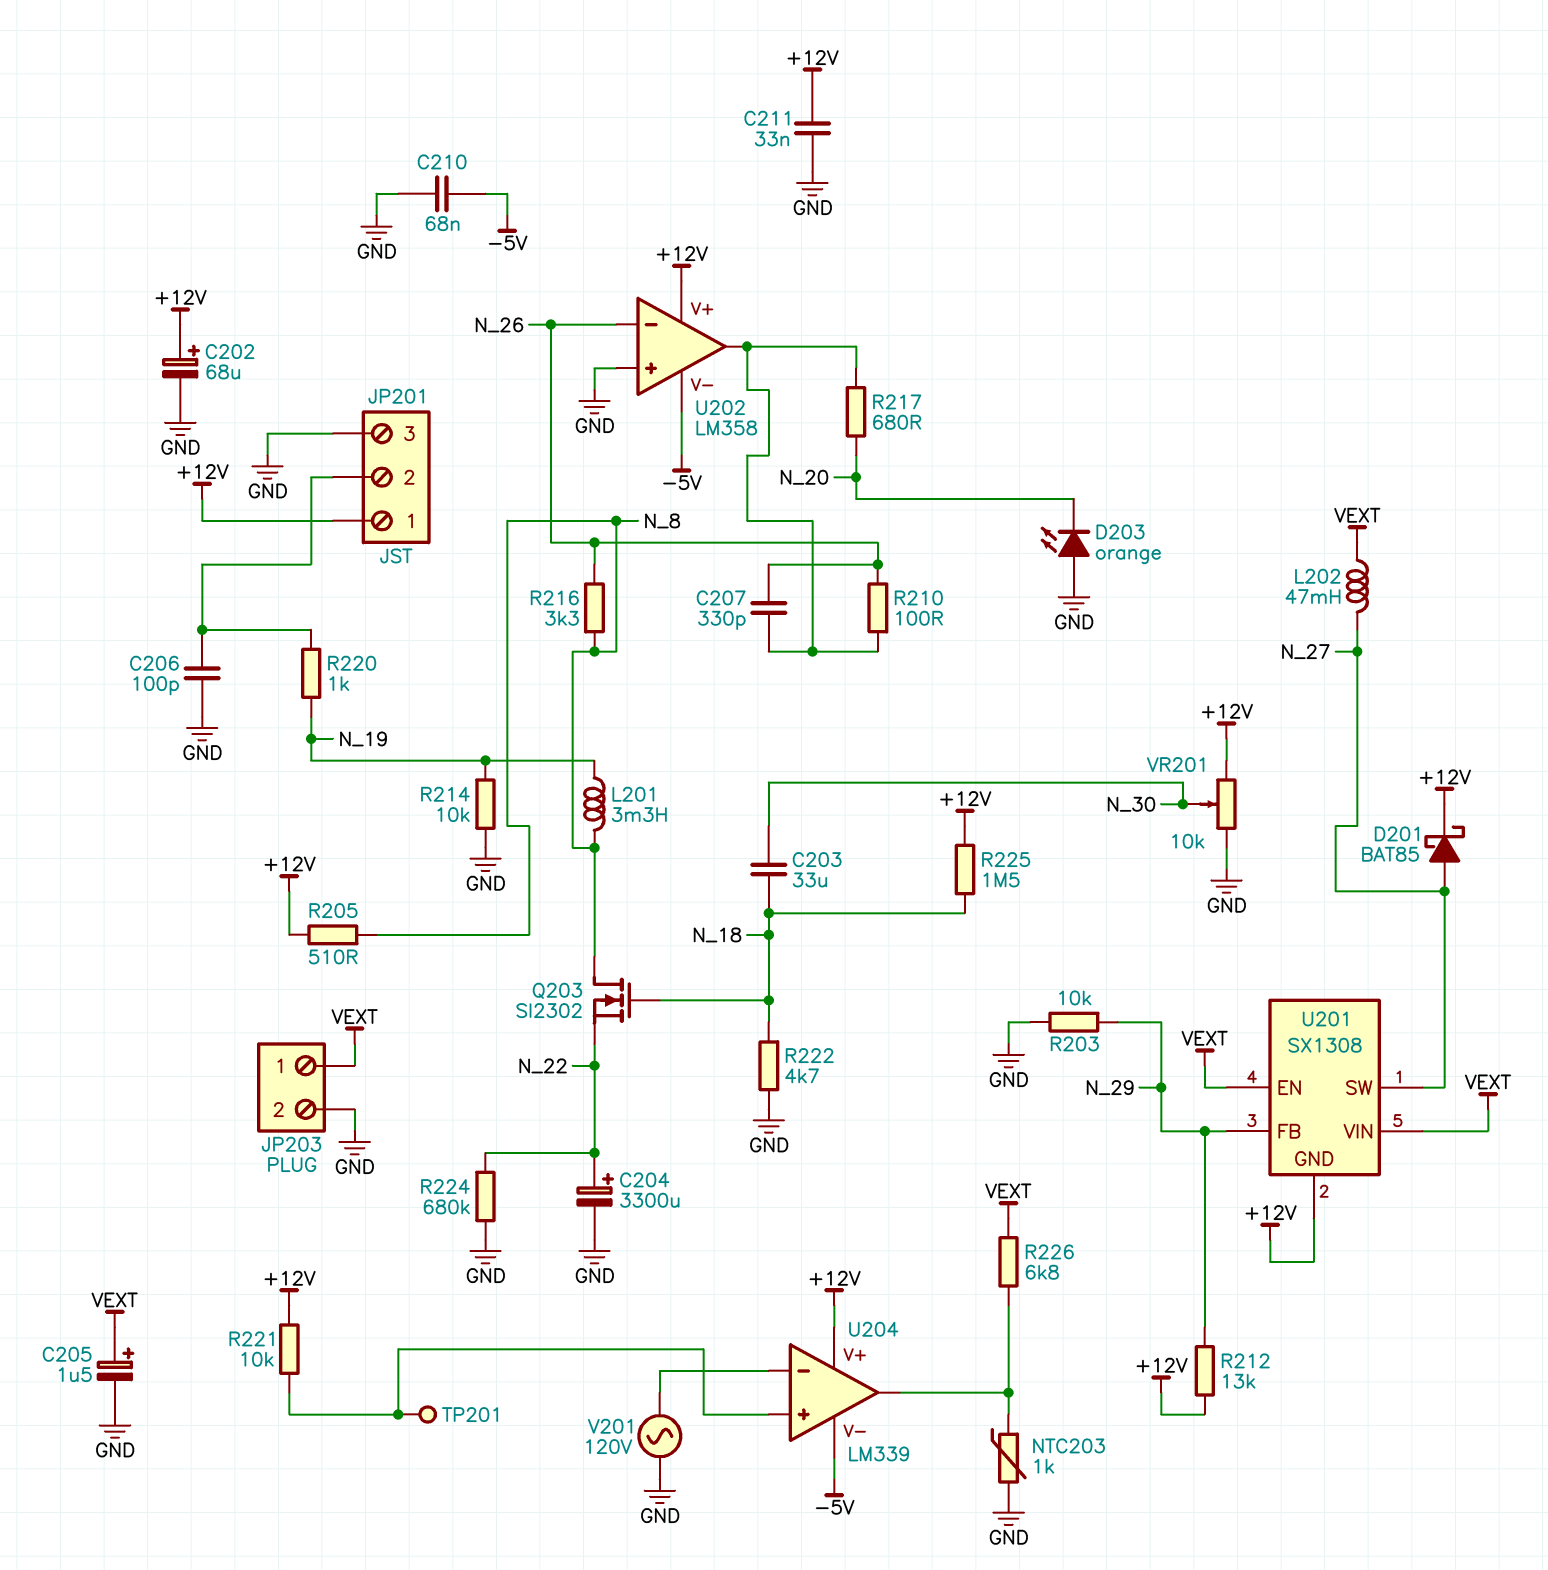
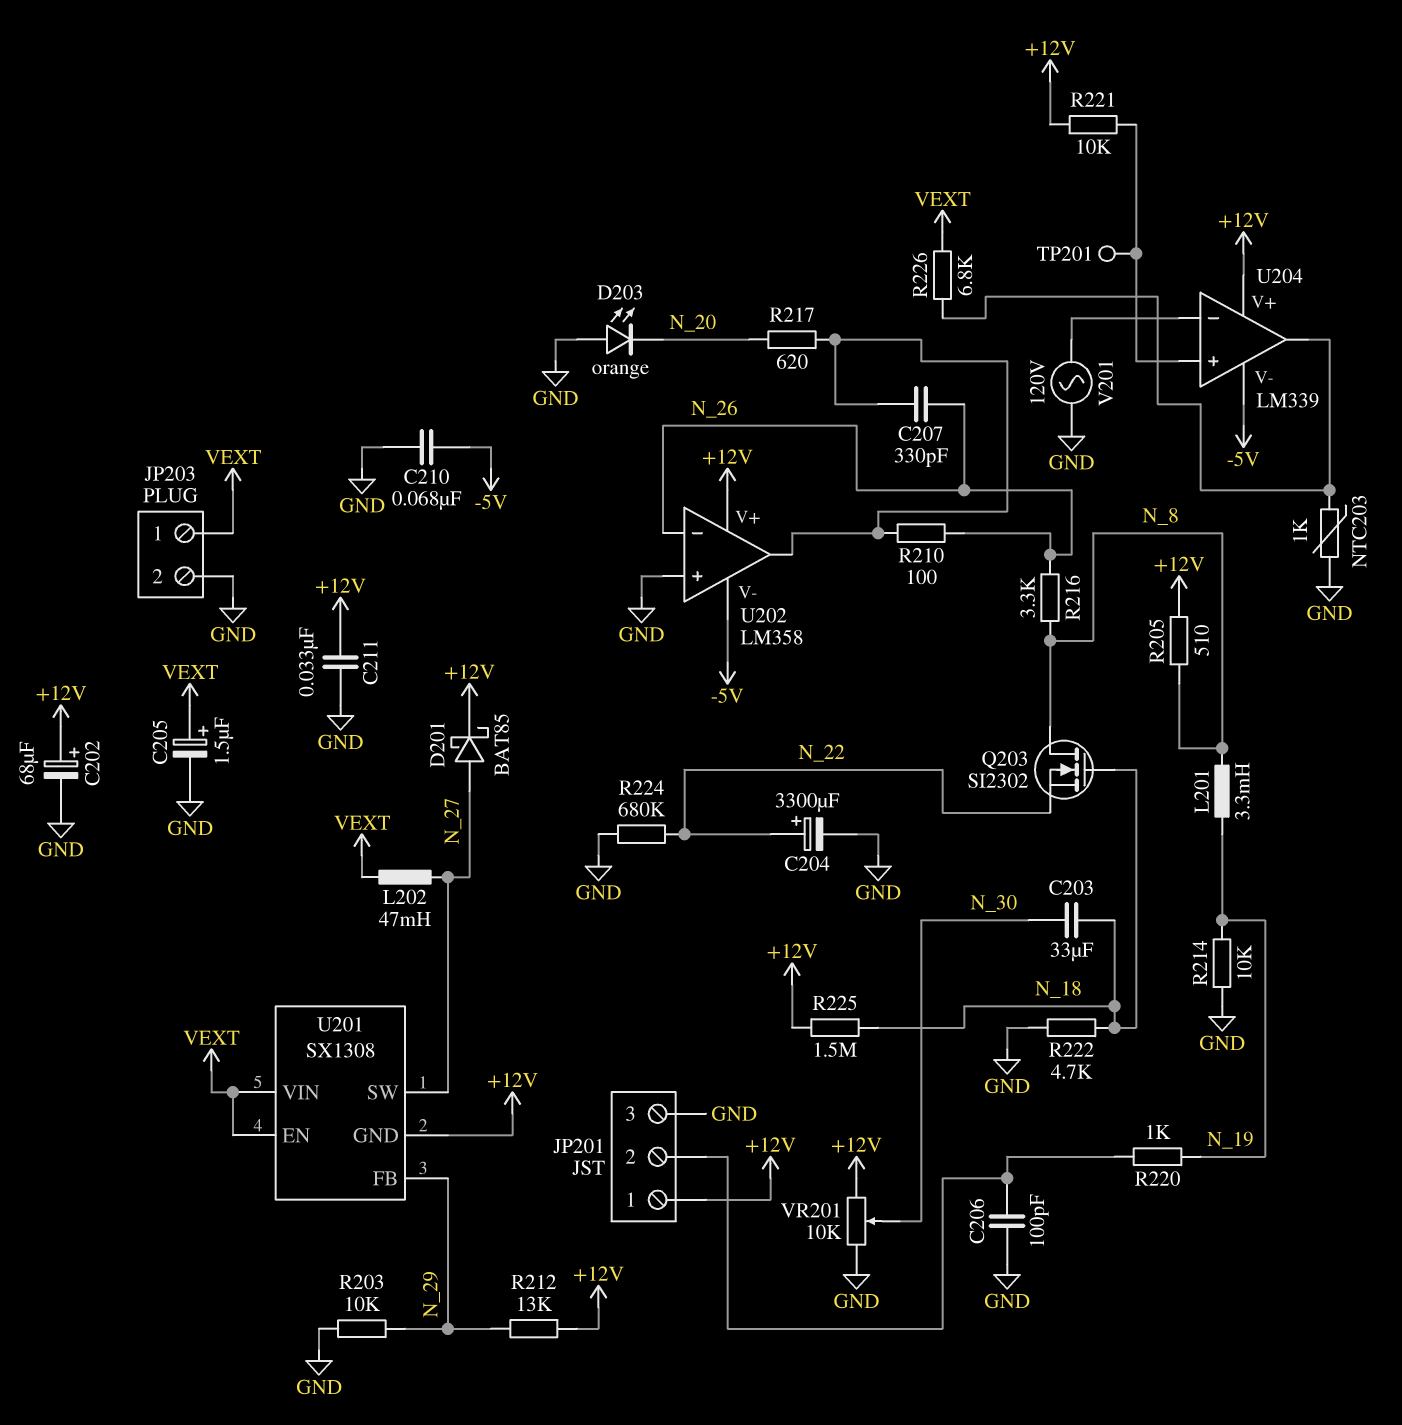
R217: 680 (N_20, U202/out) -> 620 (N_20, U202/out)

